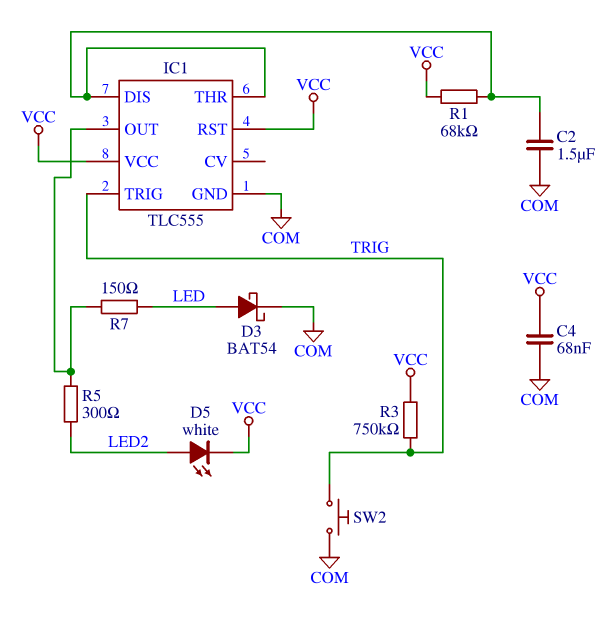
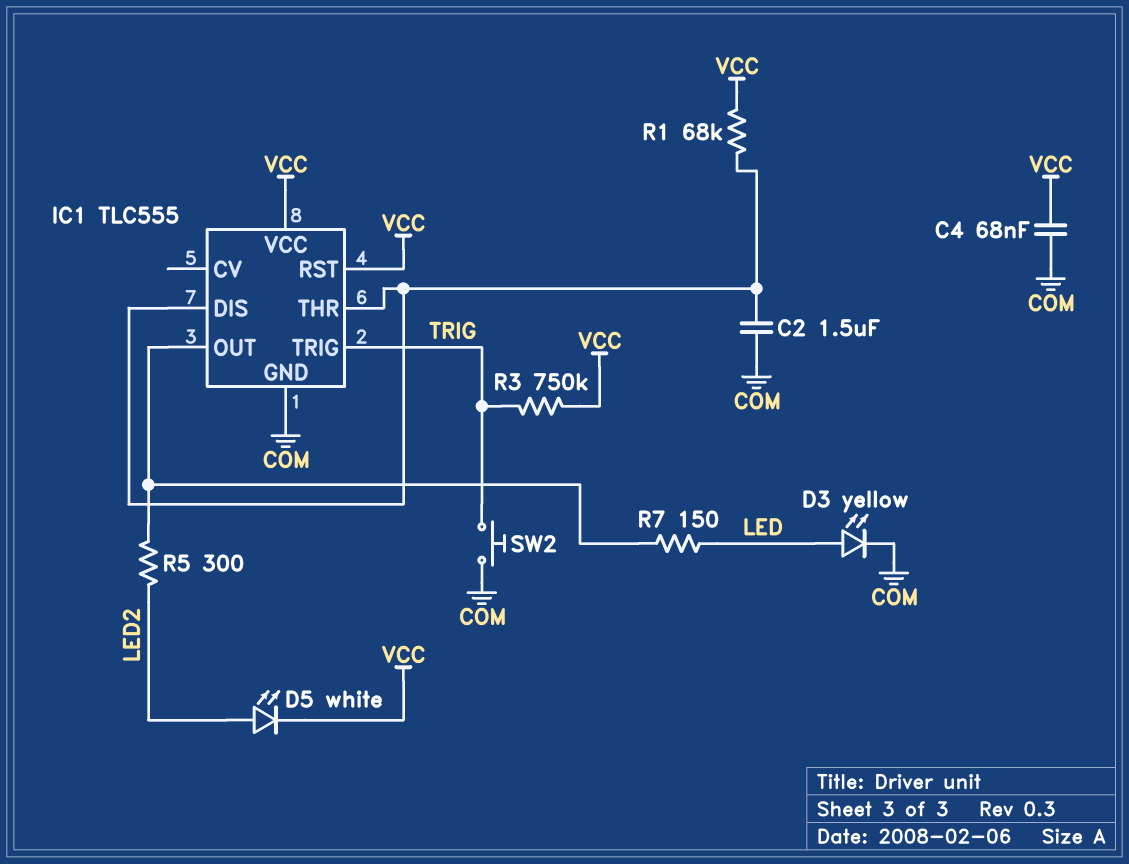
D3: schottky BAT54 (A LED, K COM) -> LED yellow (A LED, K COM)

